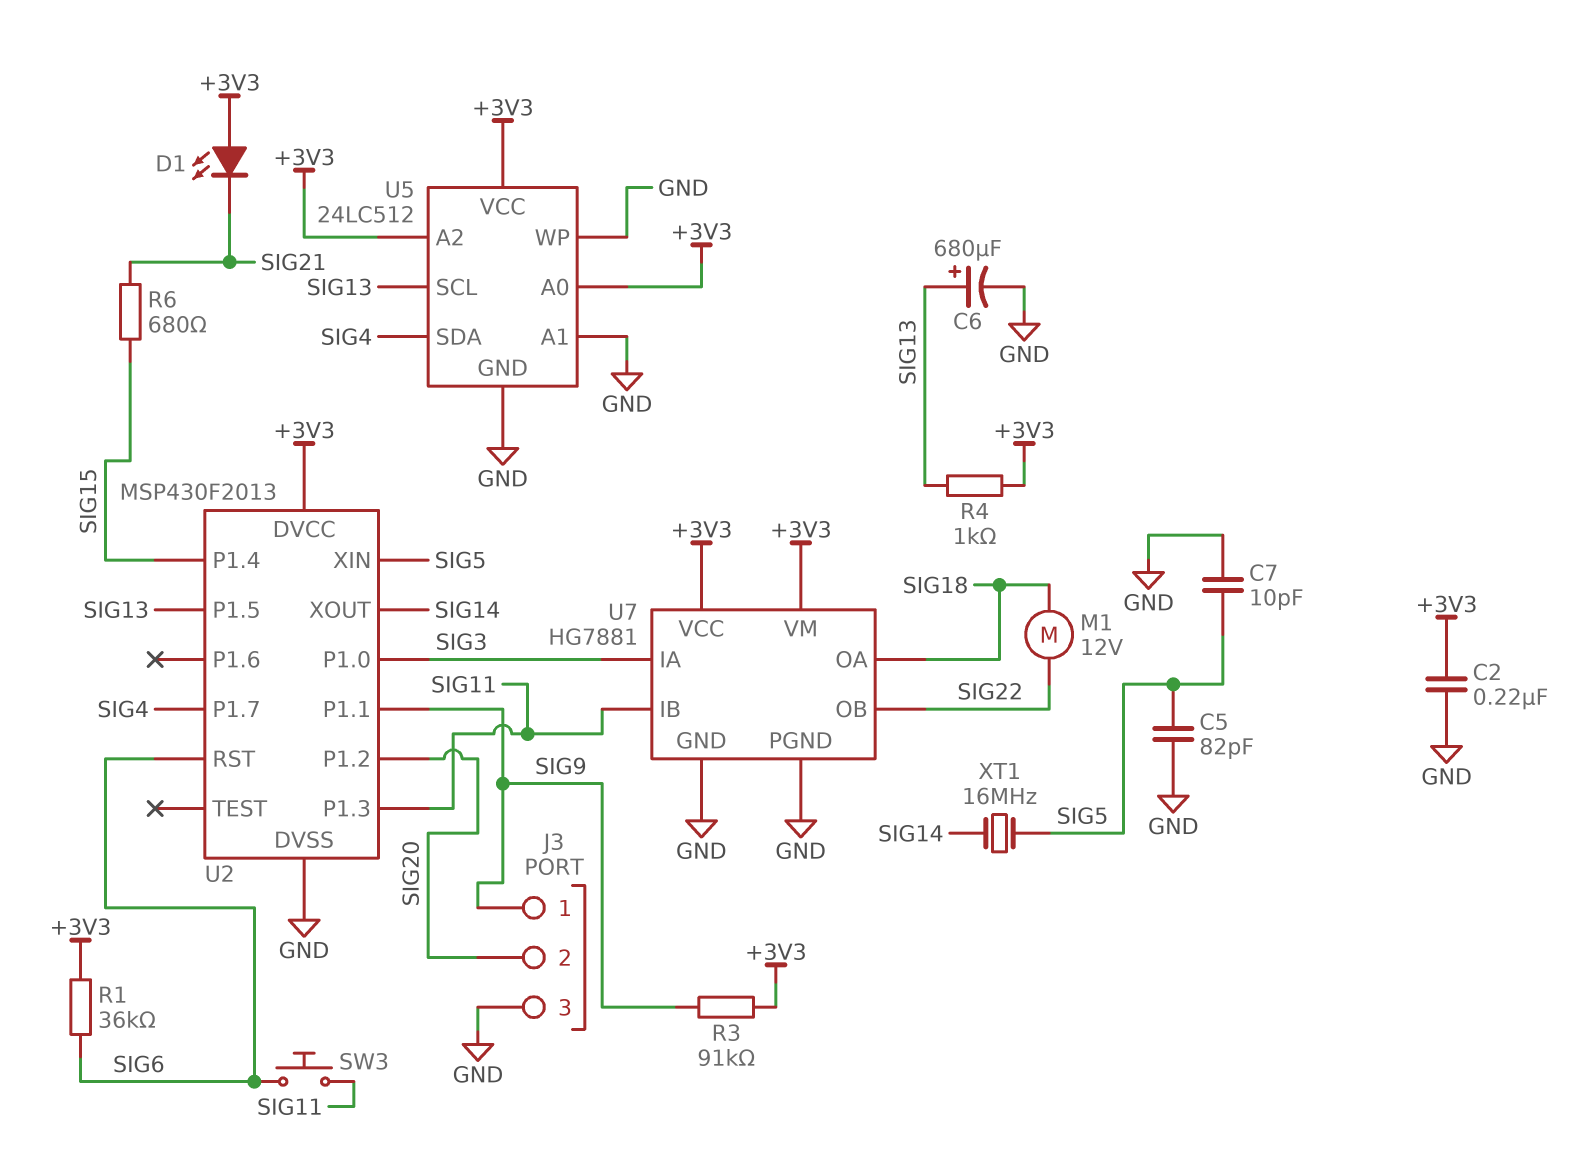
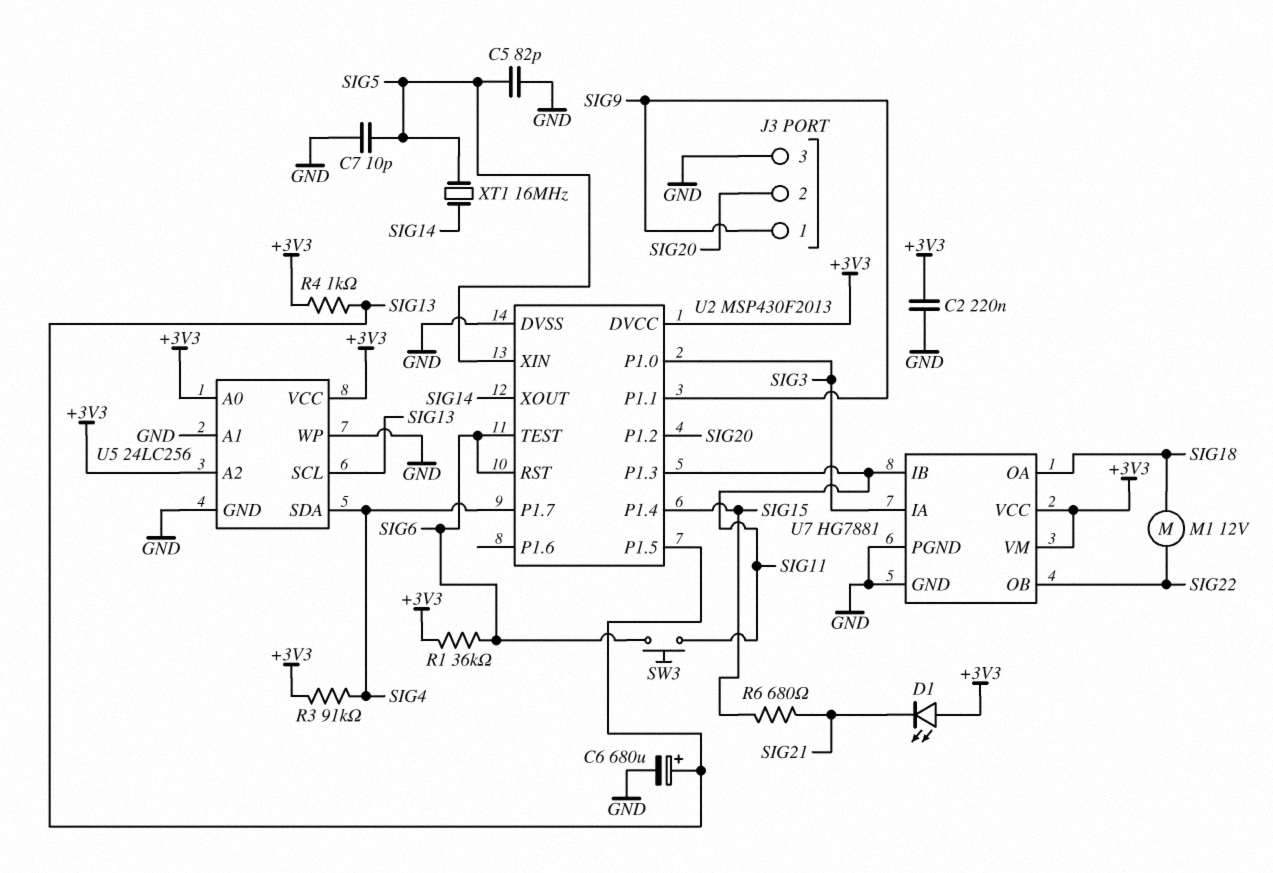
R3: 91k (+3V3, SIG9) -> 91k (+3V3, SIG4)
U2 pin TEST: none -> SIG6
U5: 24LC512 -> 24LC256

